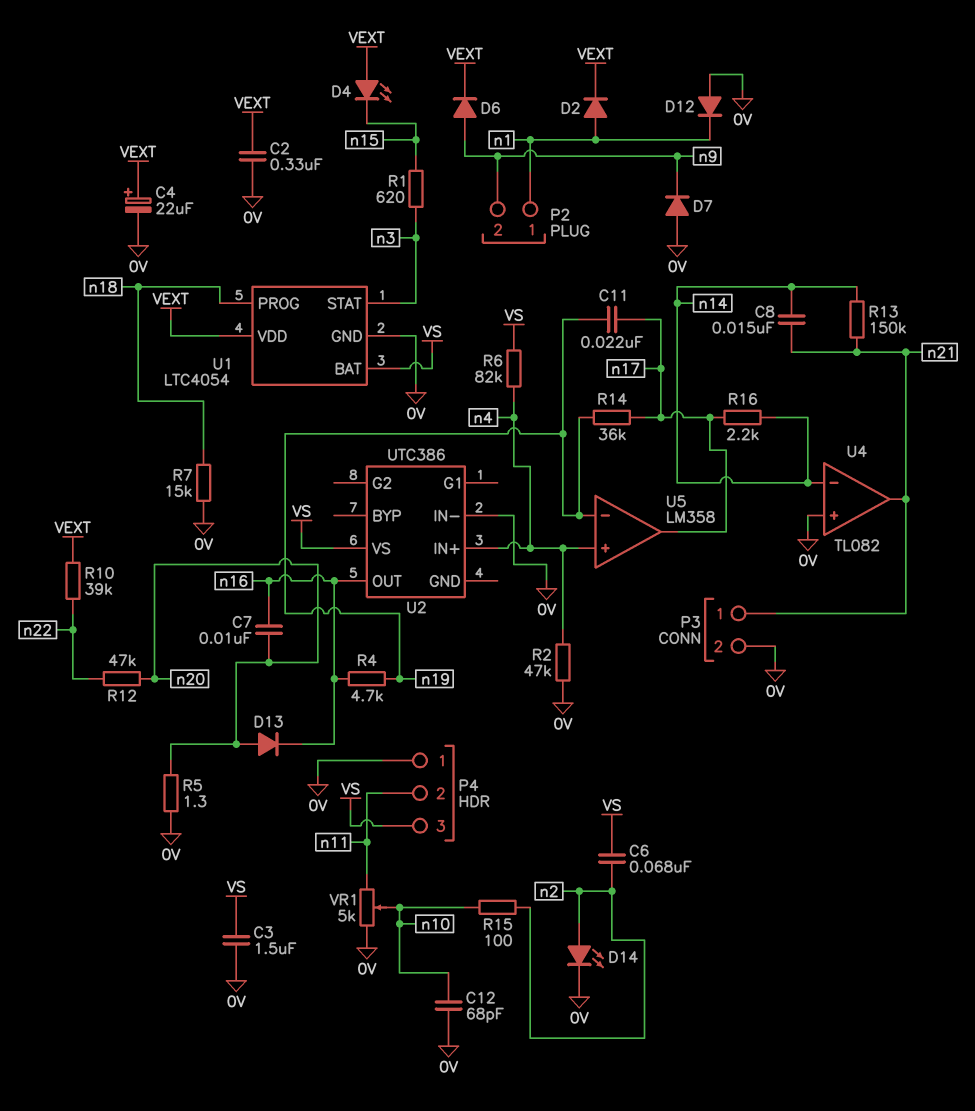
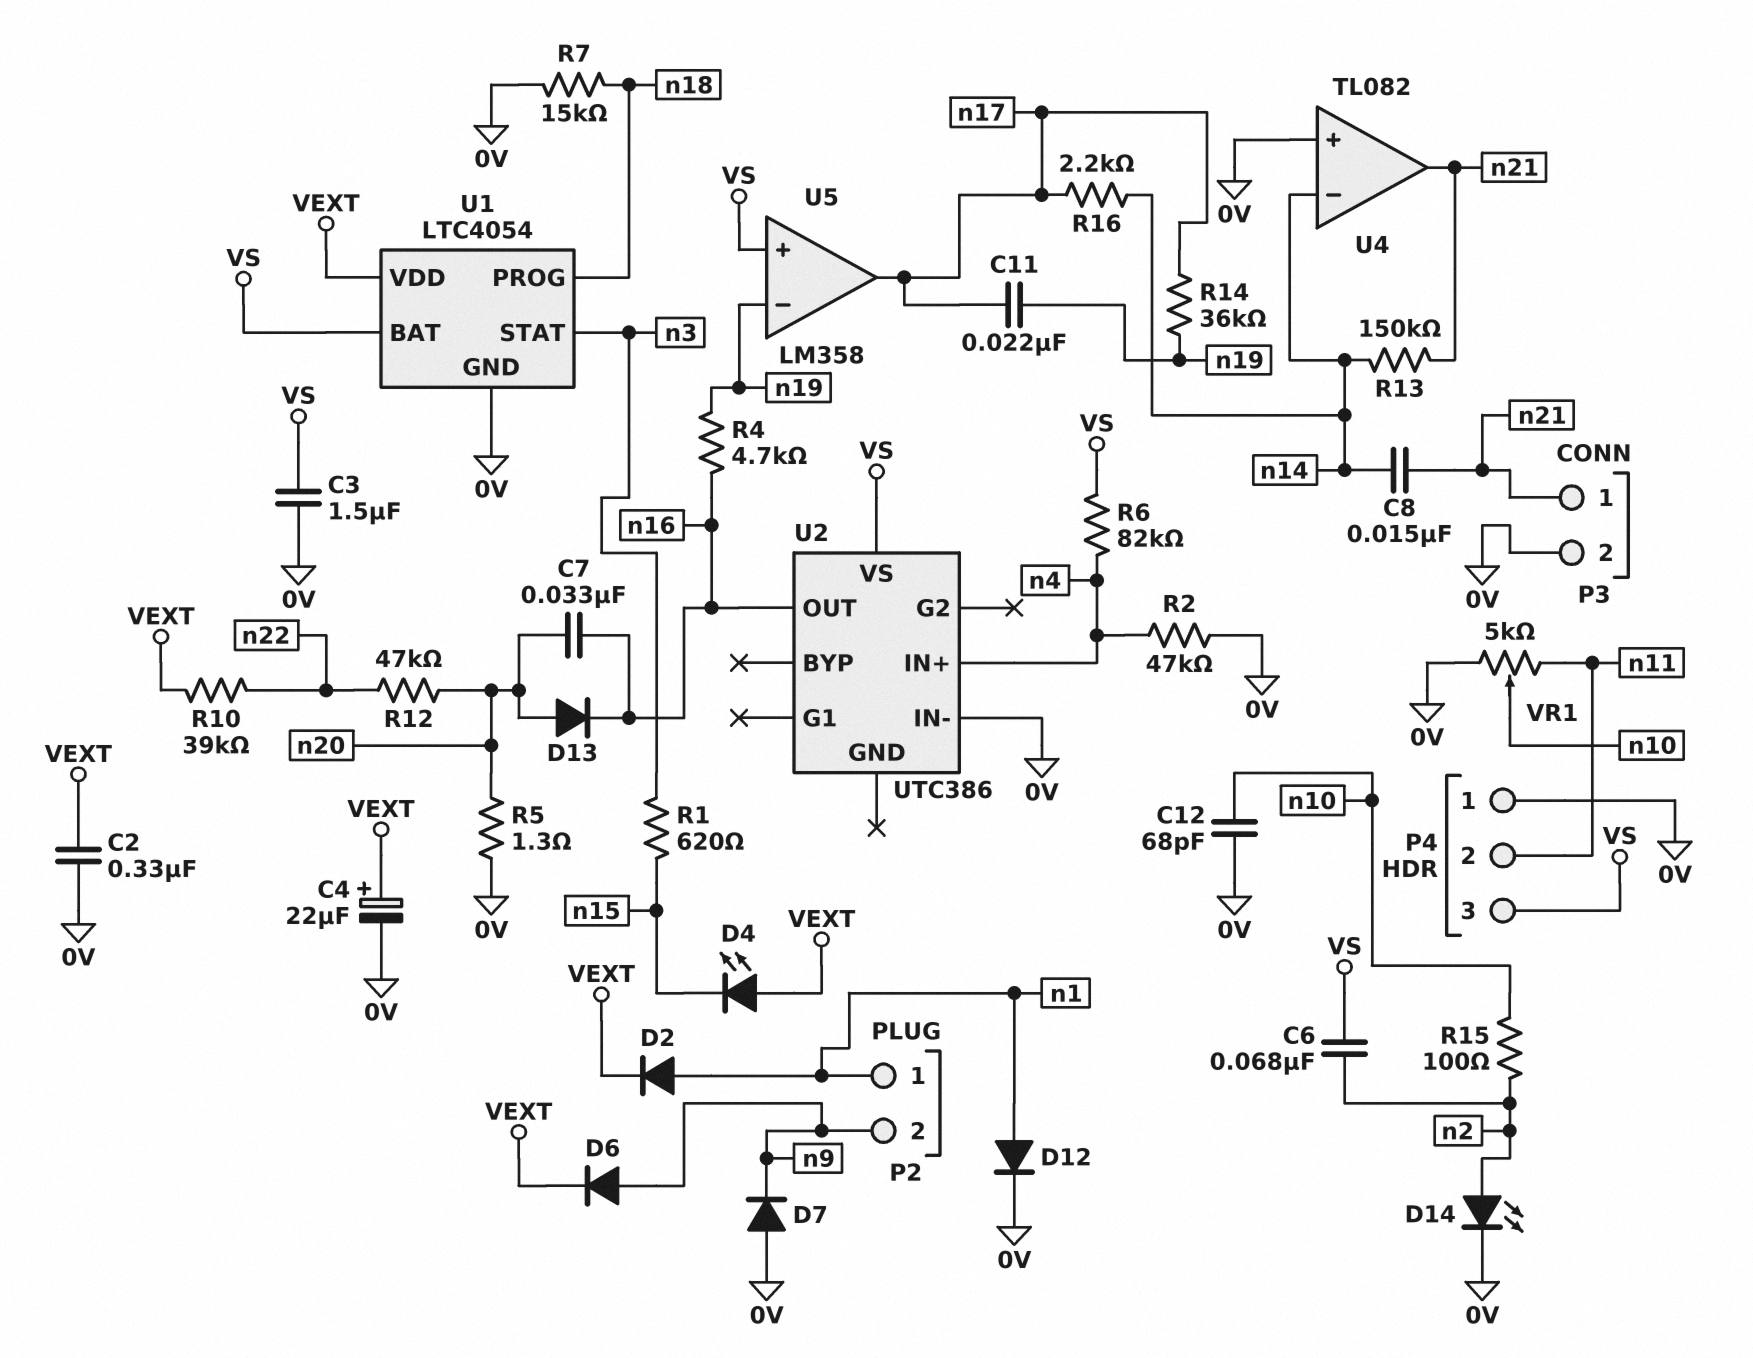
C7: 10nF (n16, n20) -> 33nF (n16, n20)
D12: diode (A 0V, K n1) -> diode (A n1, K 0V)
U5 pin in+: n4 -> VS

